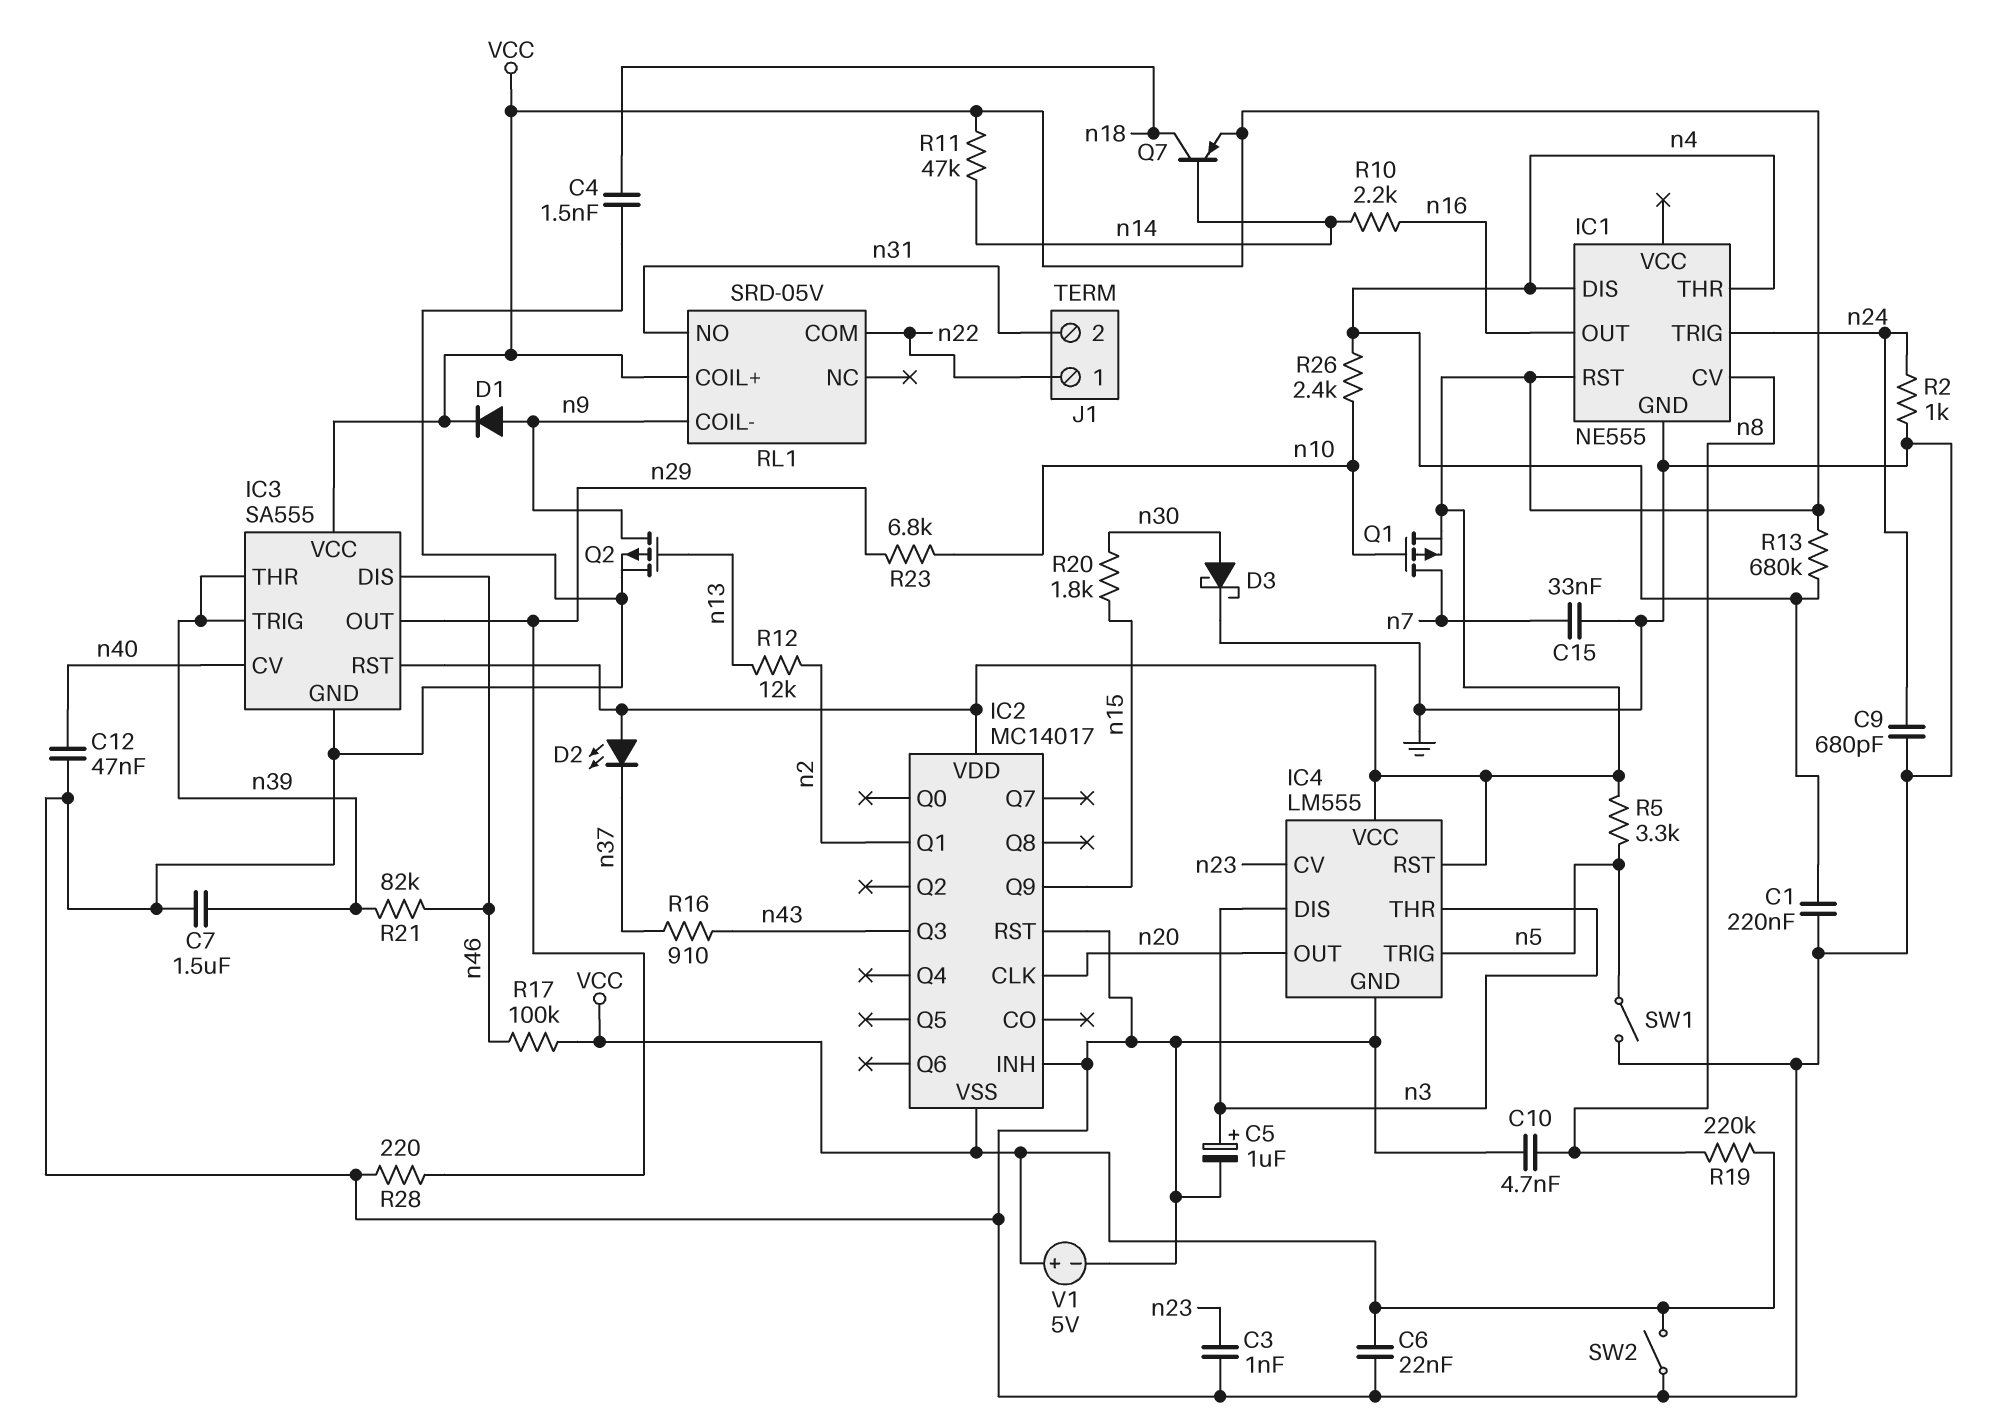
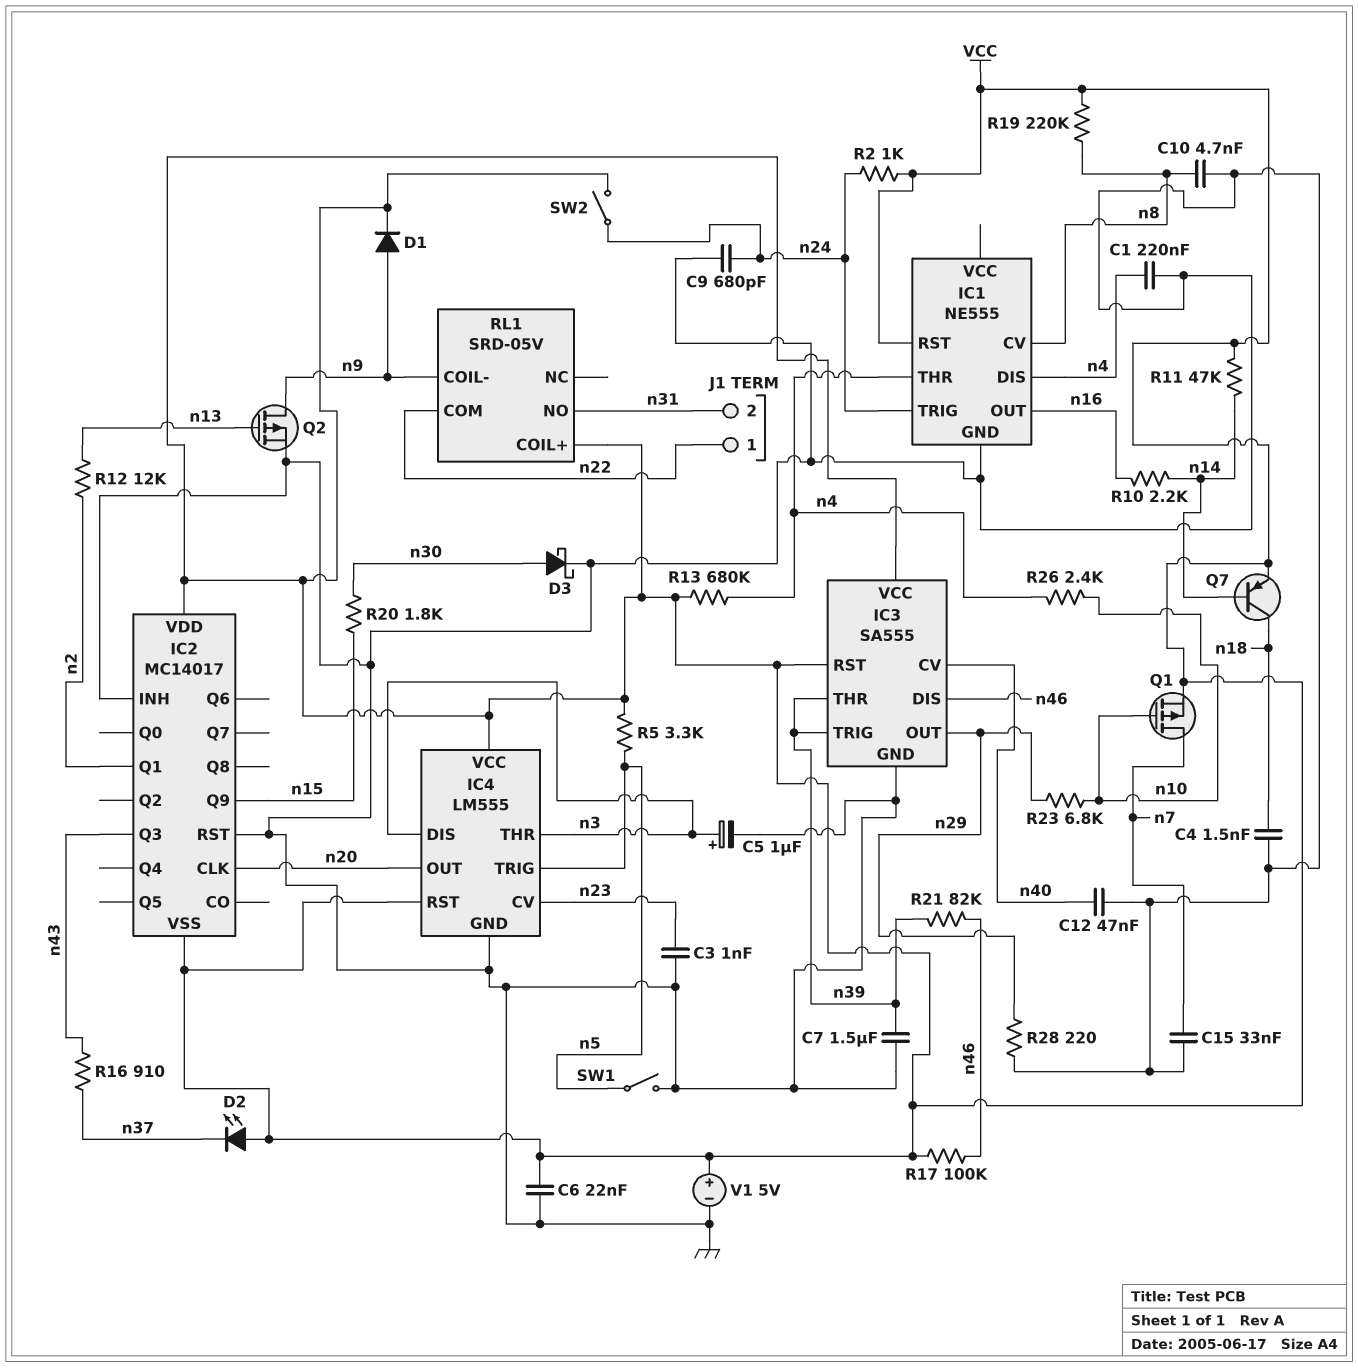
R2: 1k (GND, n24) -> 1k (VCC, n24)
SW2: switch (GND, VCC) -> switch (VCC, n24)

